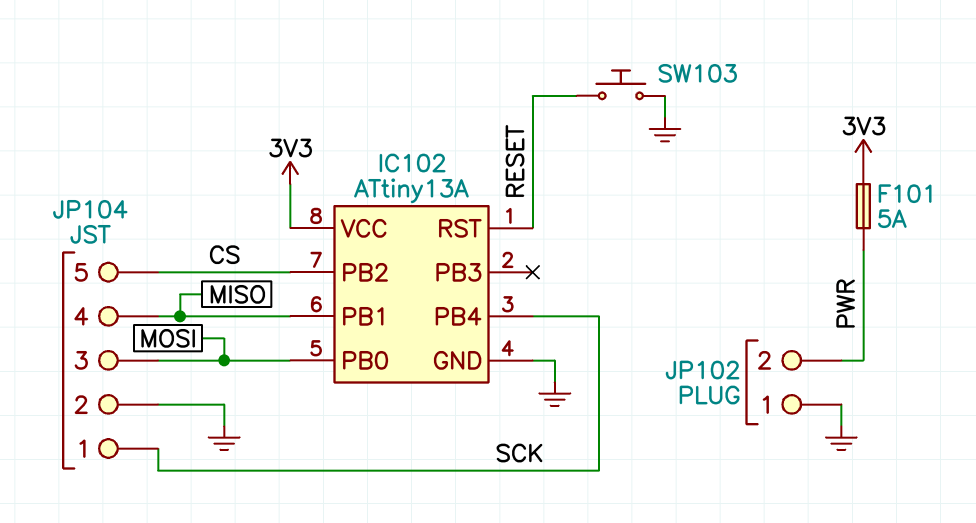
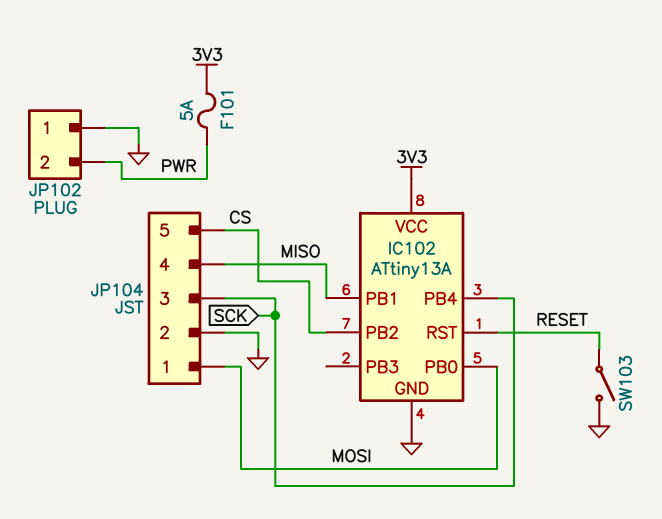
JP104 pin 1: SCK -> MOSI
JP104 pin 3: MOSI -> SCK
SW103: button (GND, RESET) -> switch (GND, RESET)

